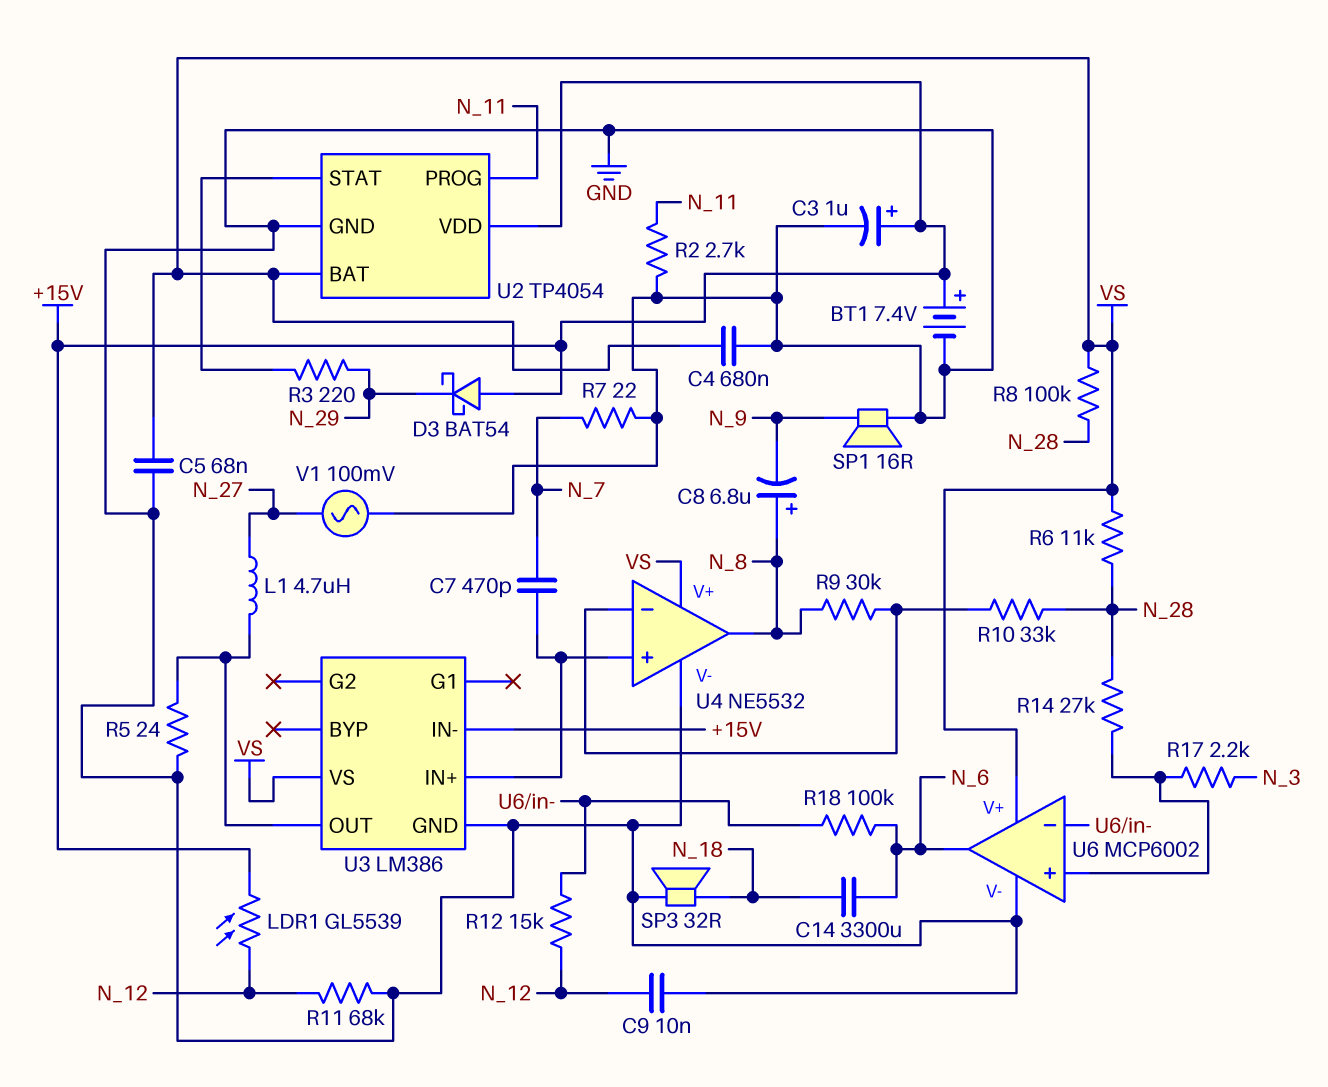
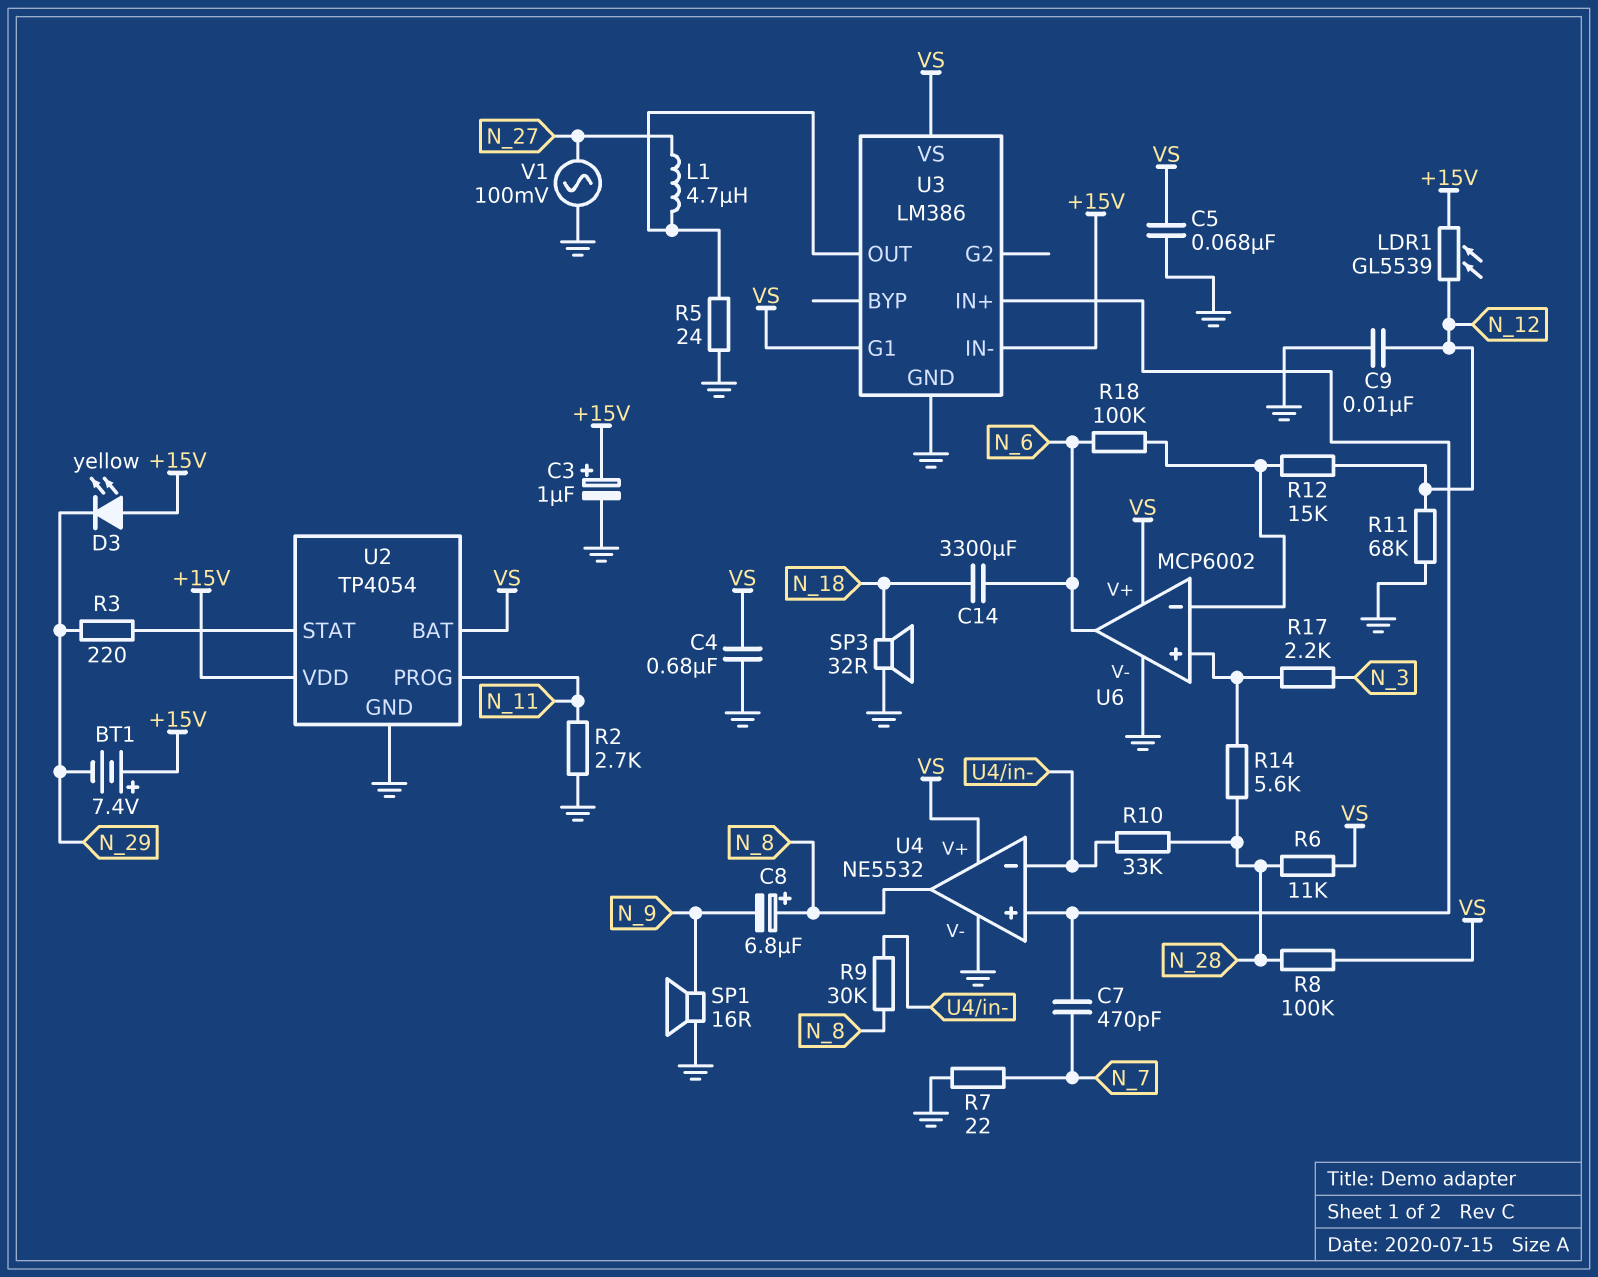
BT1: 7.4V (plus +15V, minus GND) -> 7.4V (plus +15V, minus N_29)
D3: schottky BAT54 (A +15V, K N_29) -> LED yellow (A +15V, K N_29)
R14: 27k (N_28, U6/in+) -> 5.6k (N_28, U6/in+)
U3 pin G1: none -> VS

